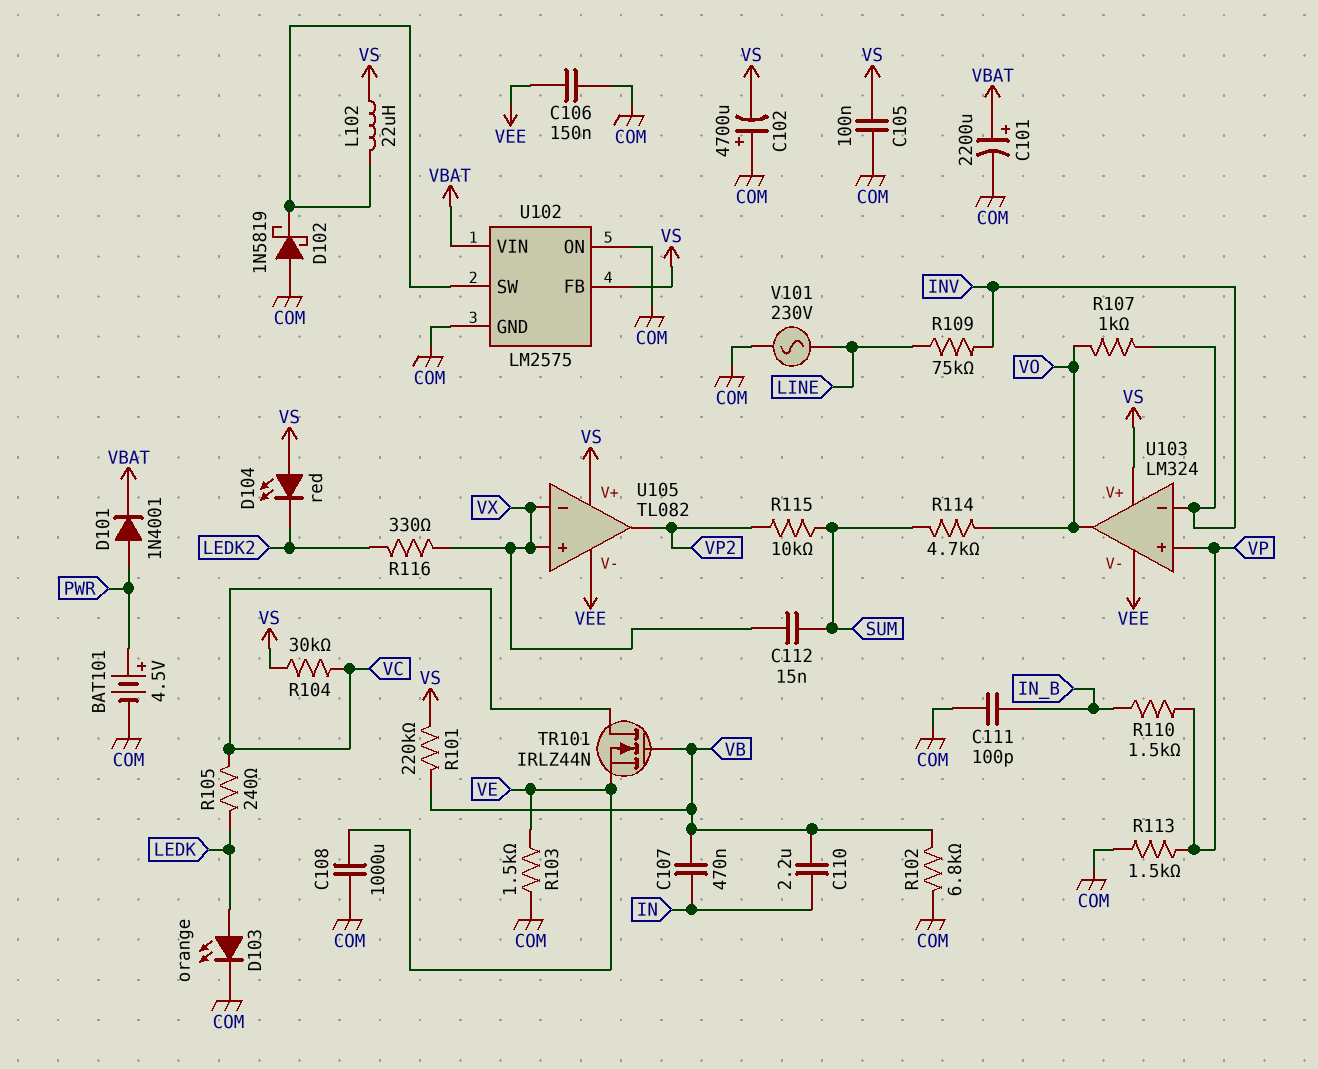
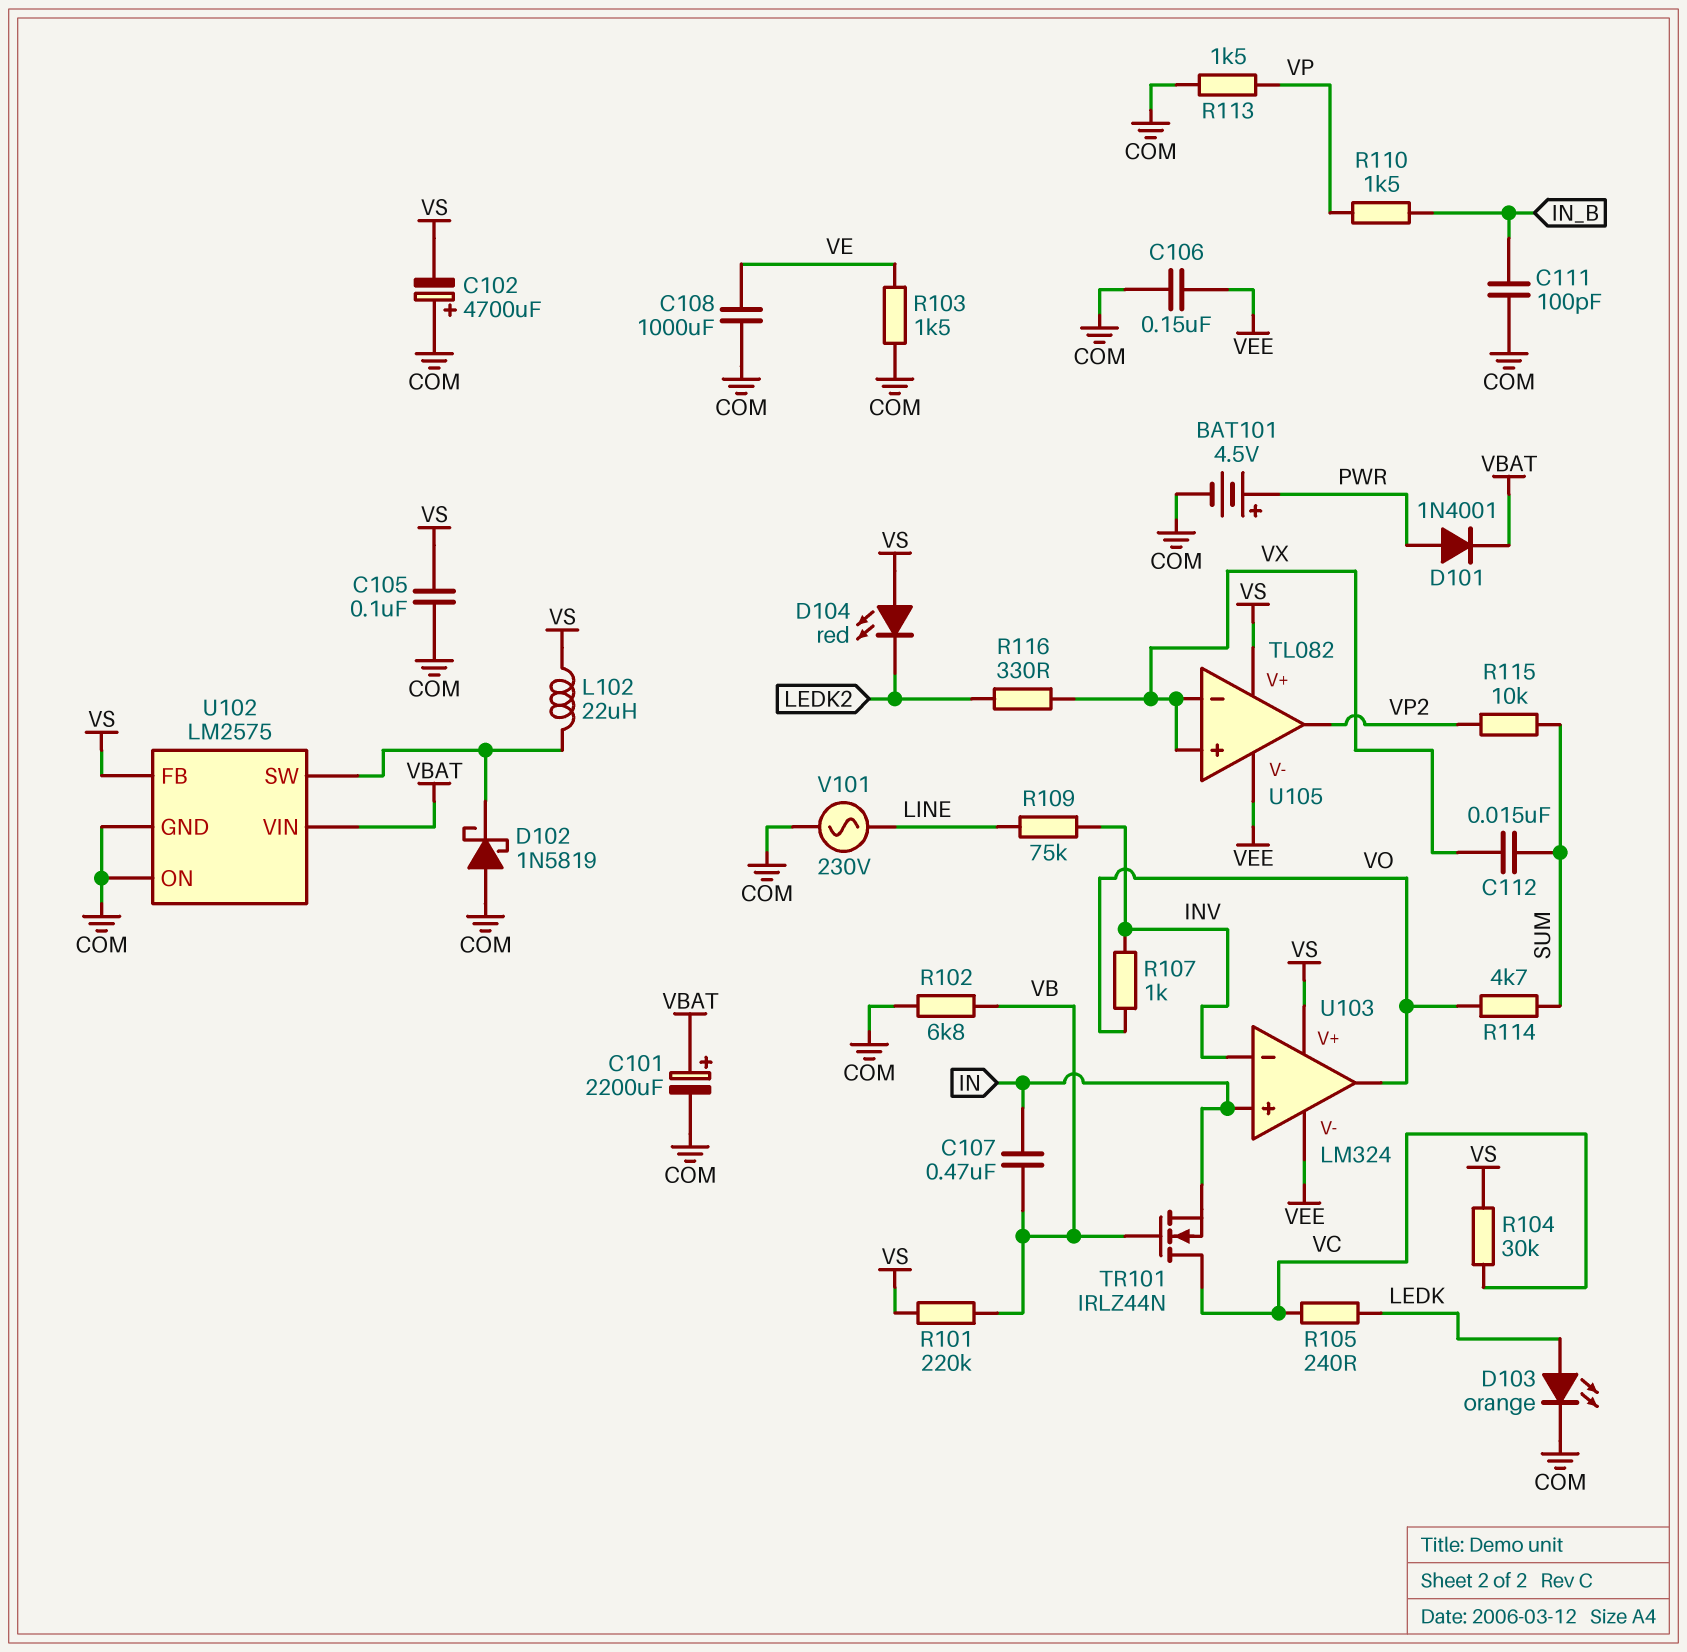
C110: 2.2uF (IN, VB) -> none
TR101: NMOS IRLZ44N (G VB, D VC, S VE) -> NMOS IRLZ44N (G VB, D VC, S IN)
U103 pin in+: VP -> IN

